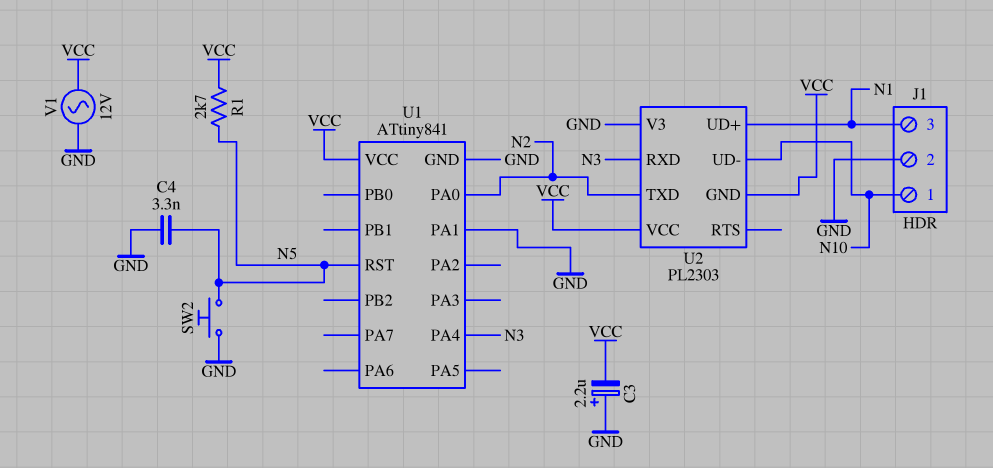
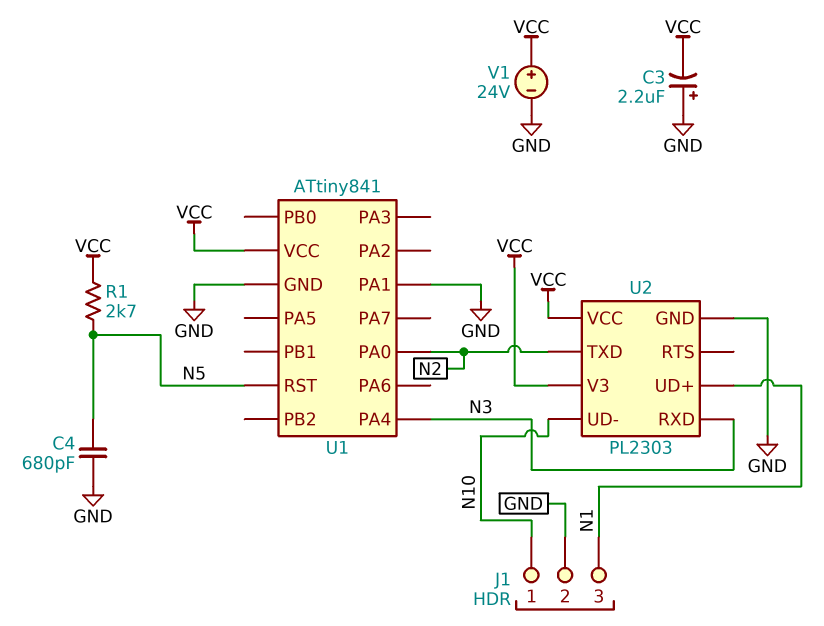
C4: 3.3nF (GND, N5) -> 680pF (GND, N5)
SW2: button (GND, N5) -> none
U2 pin GND: VCC -> GND
U2 pin V3: GND -> VCC
V1: AC 12V (GND, VCC) -> 24V (plus VCC, minus GND)

